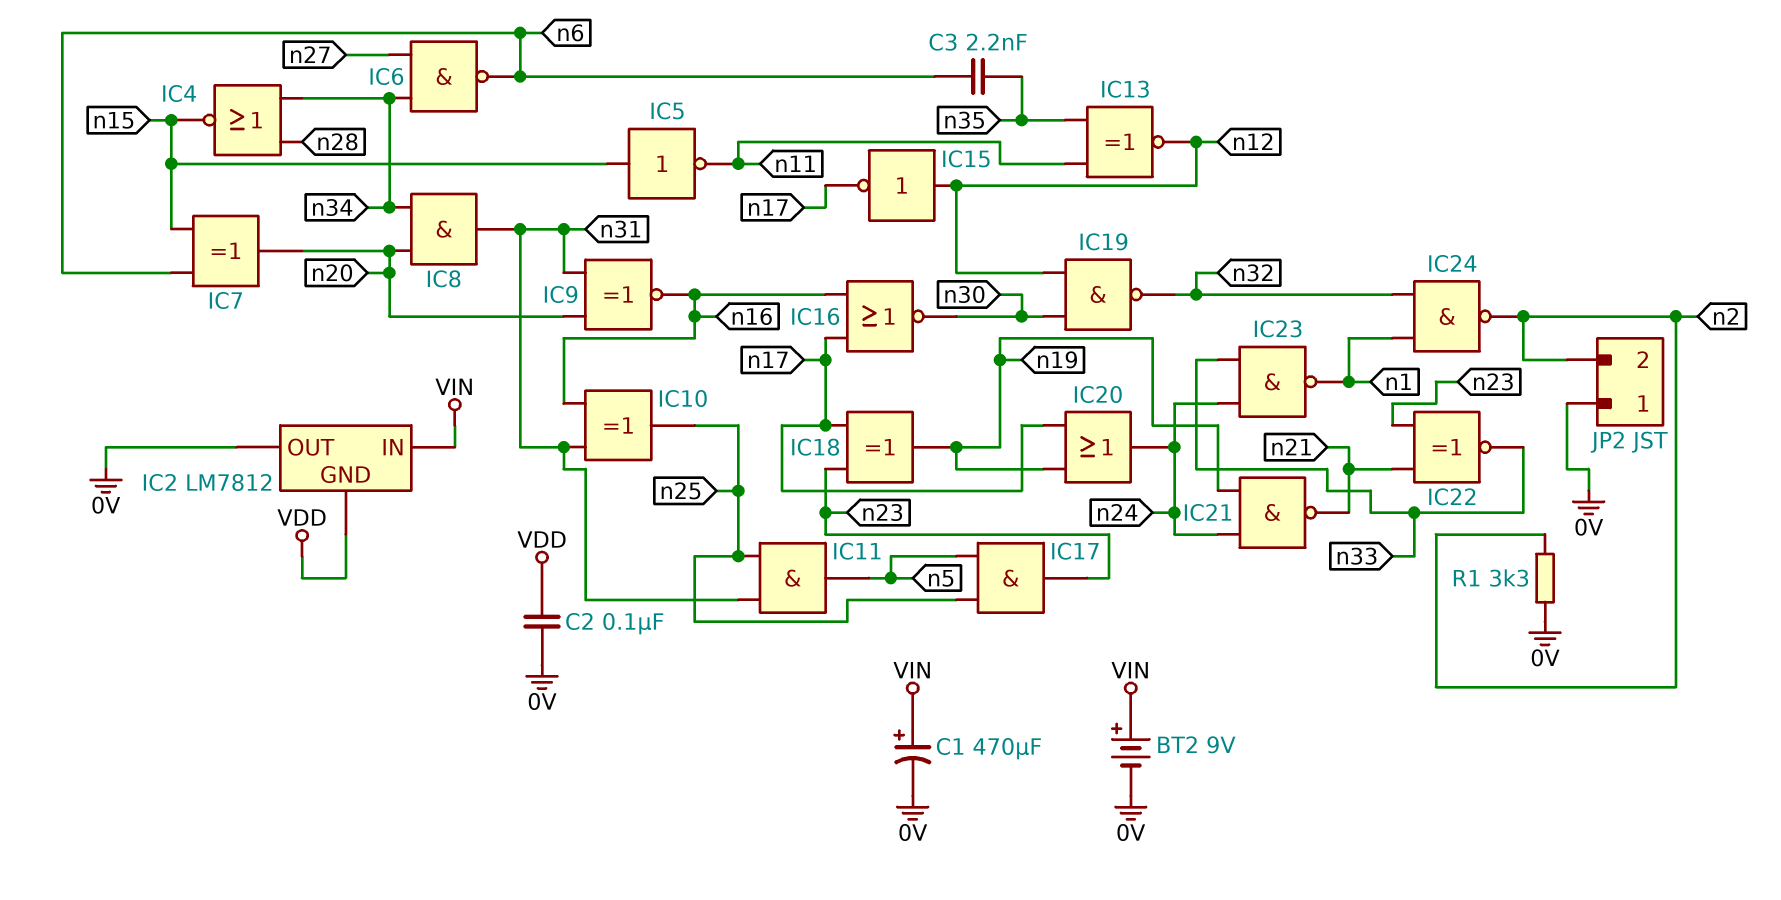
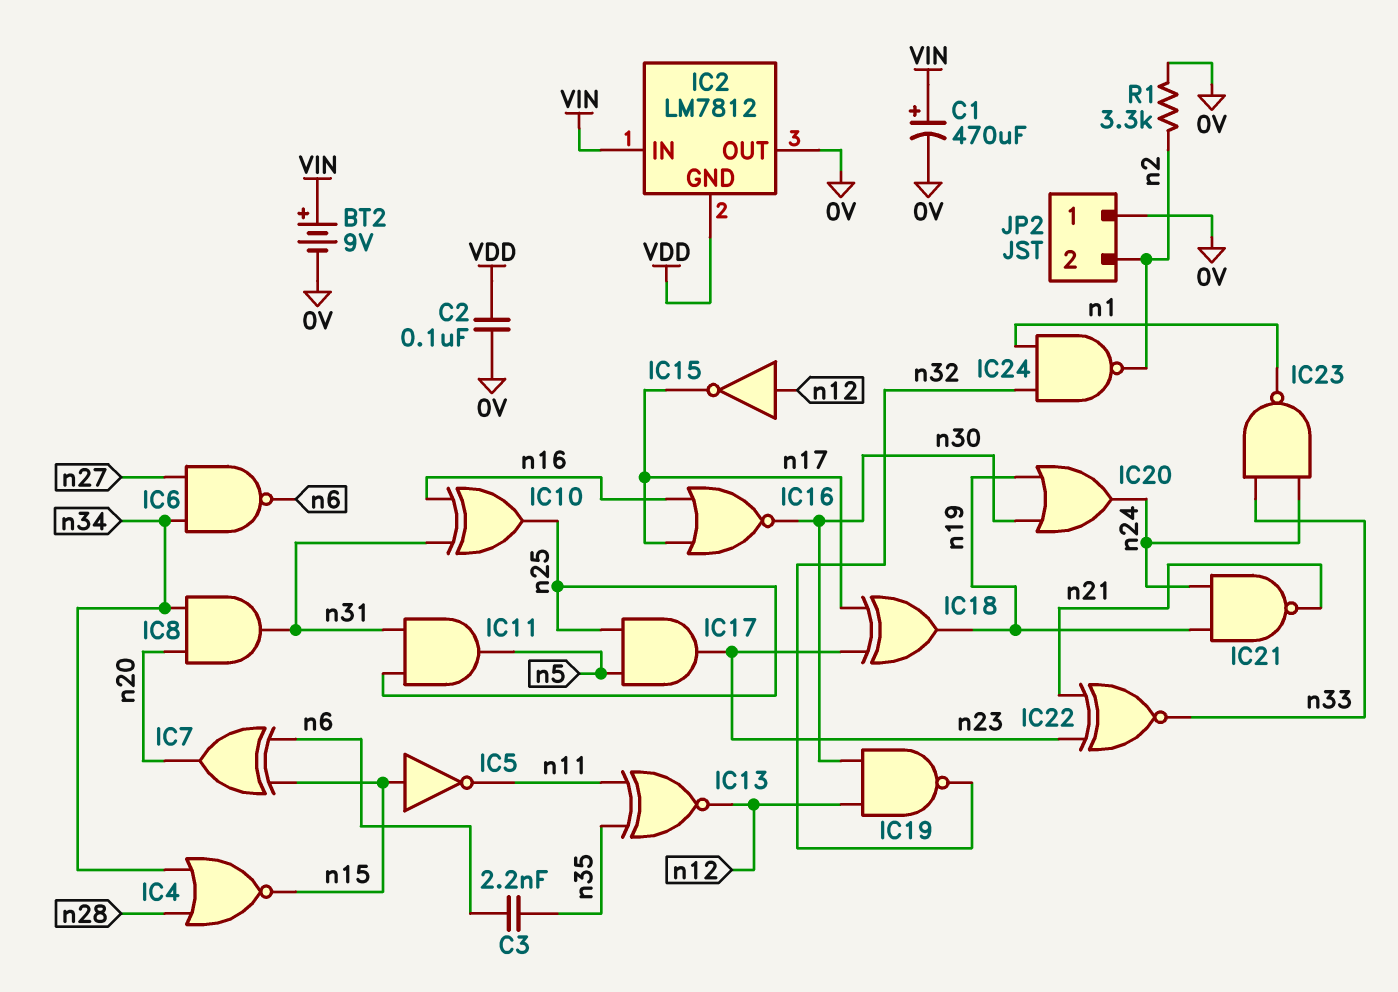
IC9: XNOR (in n20, in n31, out n16) -> none
IC20: OR (in n17, in n19, out n24) -> OR (in n19, in n30, out n24)

